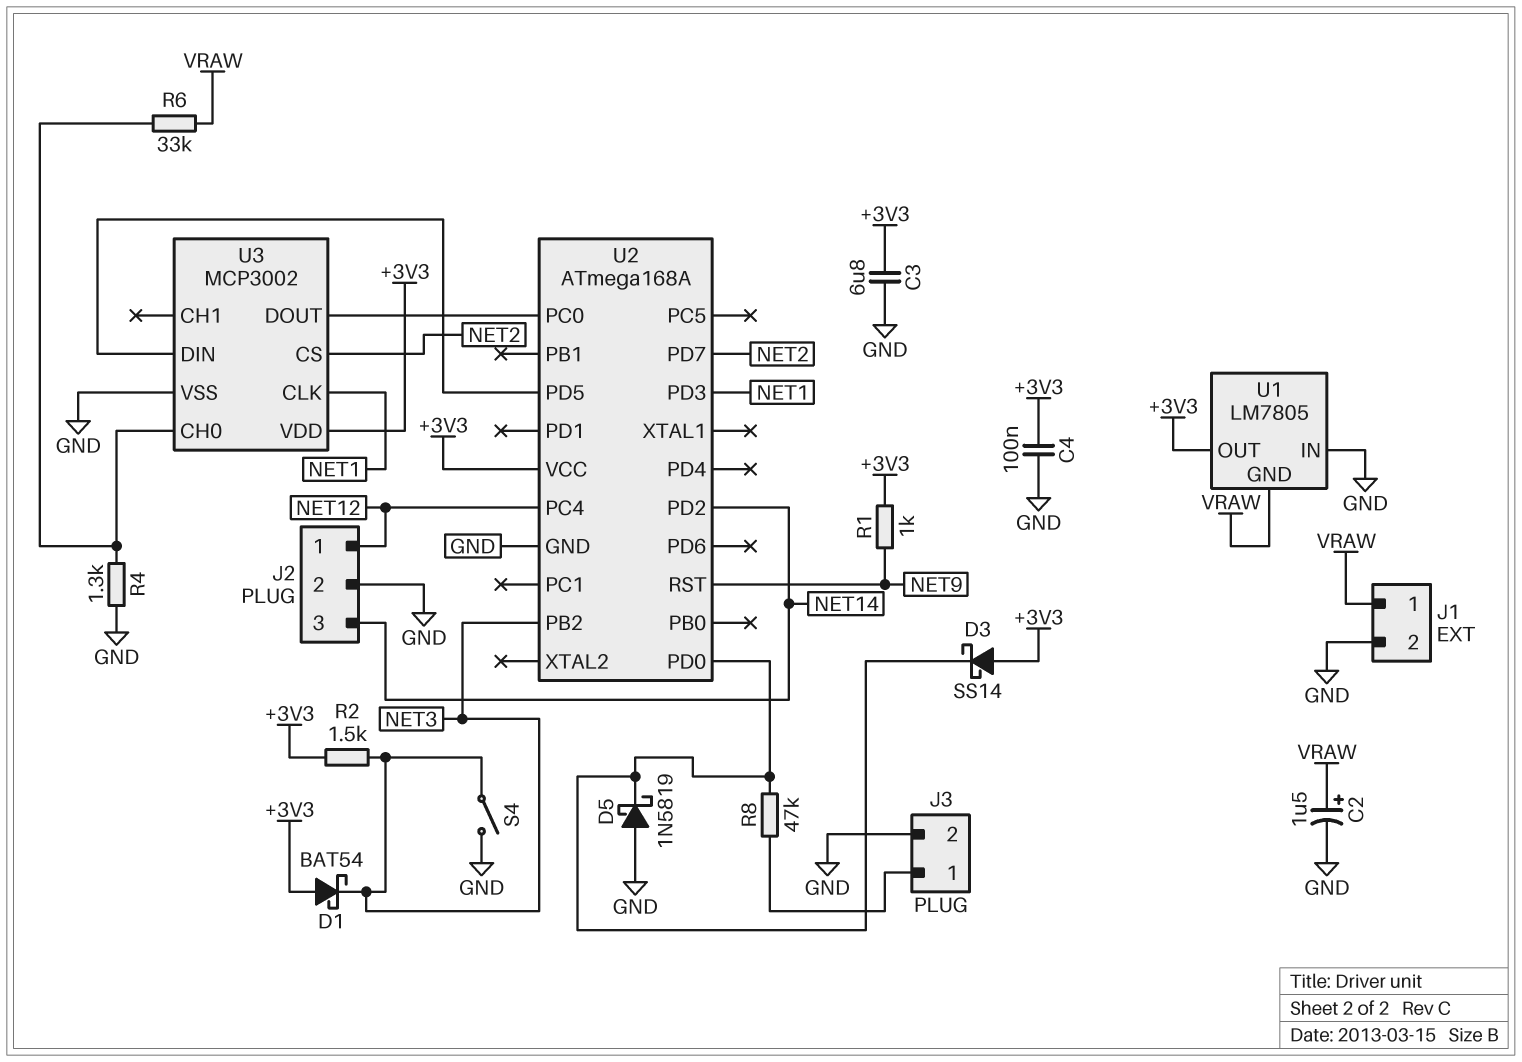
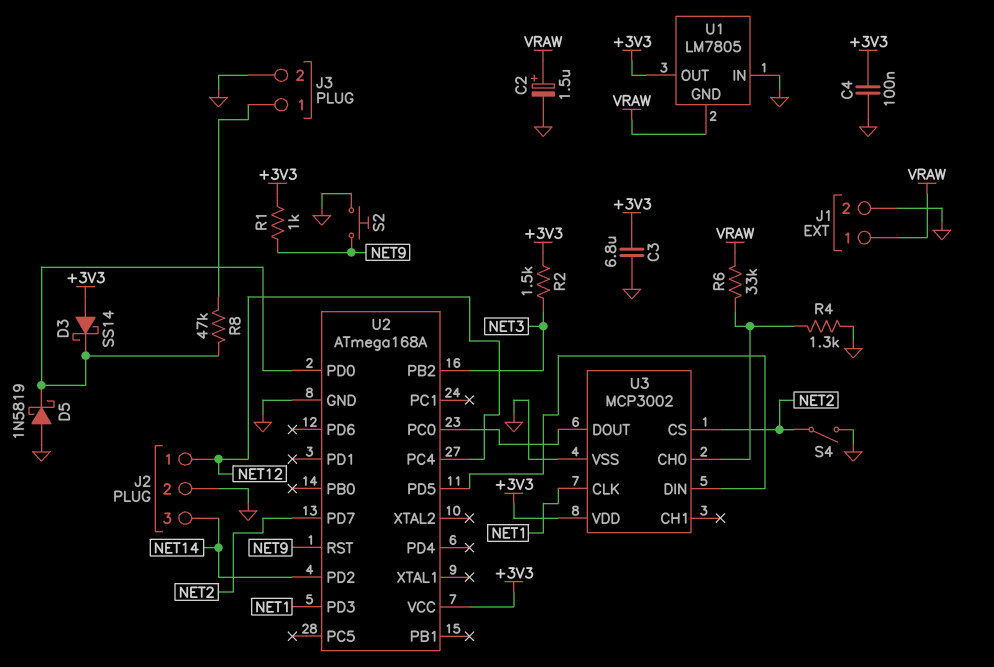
D1: schottky BAT54 (A +3V3, K NET3) -> none
S2: none -> button (GND, NET9)
S4: switch (GND, NET3) -> switch (GND, NET2)

